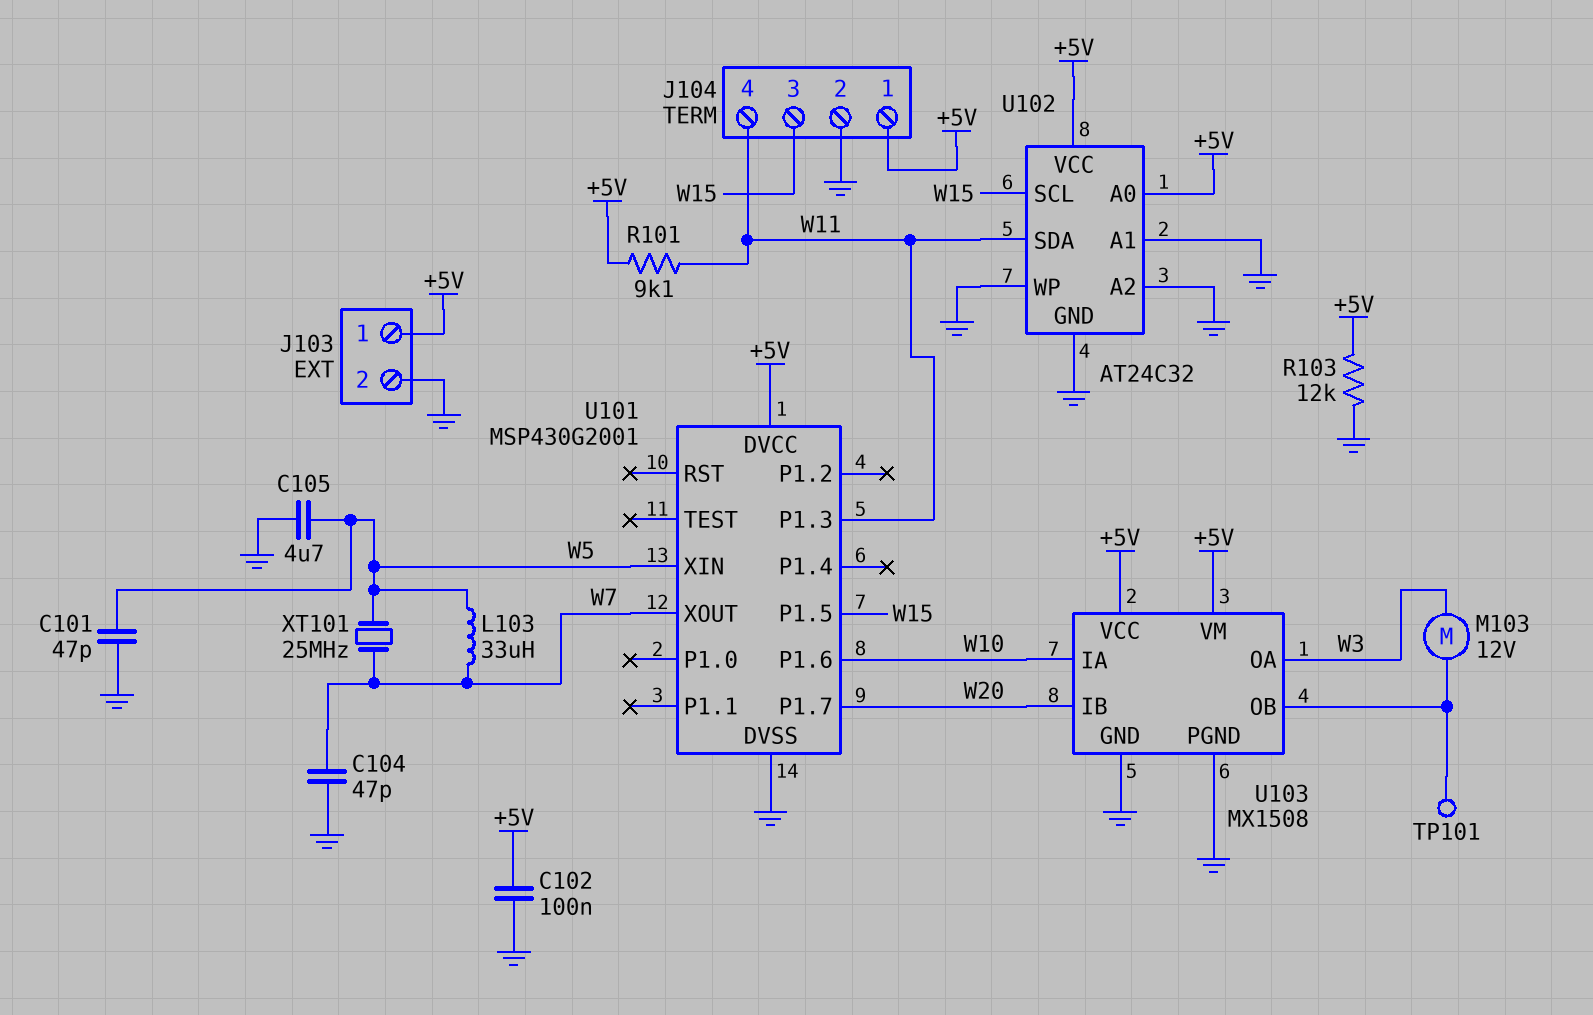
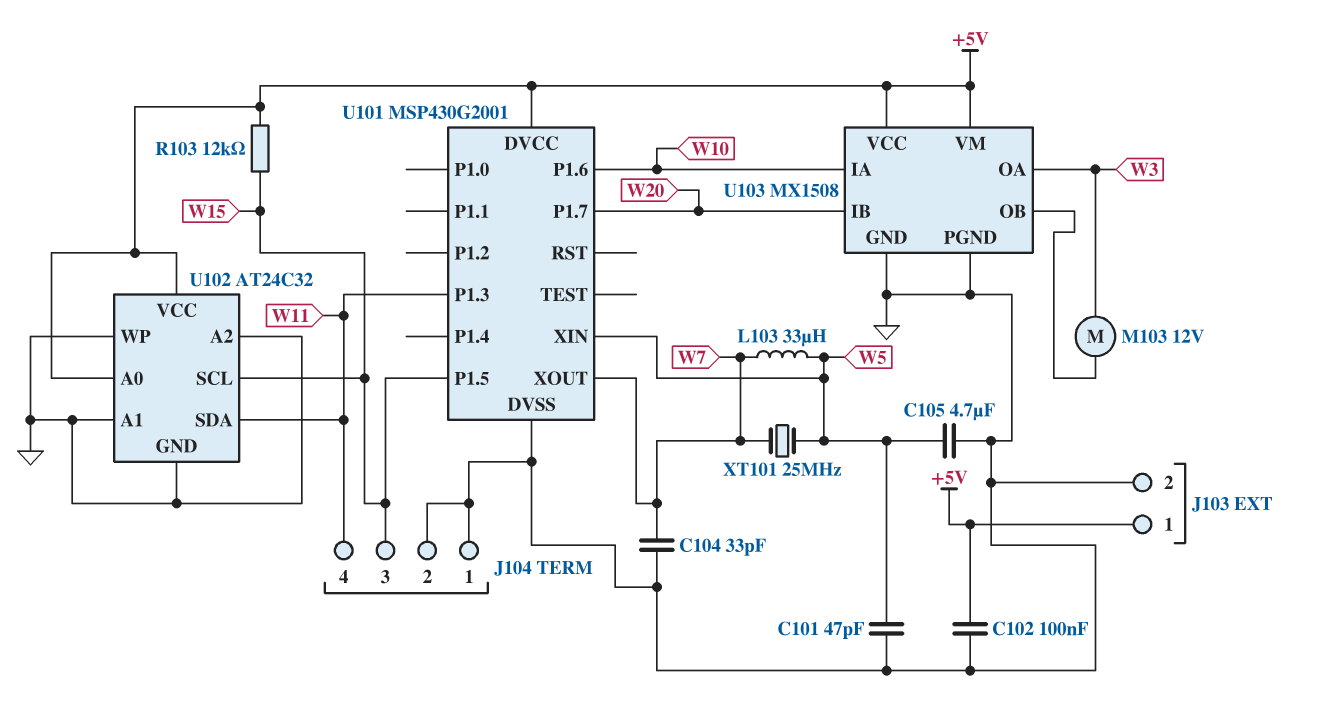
C104: 47pF (GND, W7) -> 33pF (GND, W7)
J104 pin 1: +5V -> GND
R101: 9.1k (+5V, W11) -> none
R103: 12k (+5V, GND) -> 12k (+5V, W15)
TP101: test point (U103/OB) -> none

